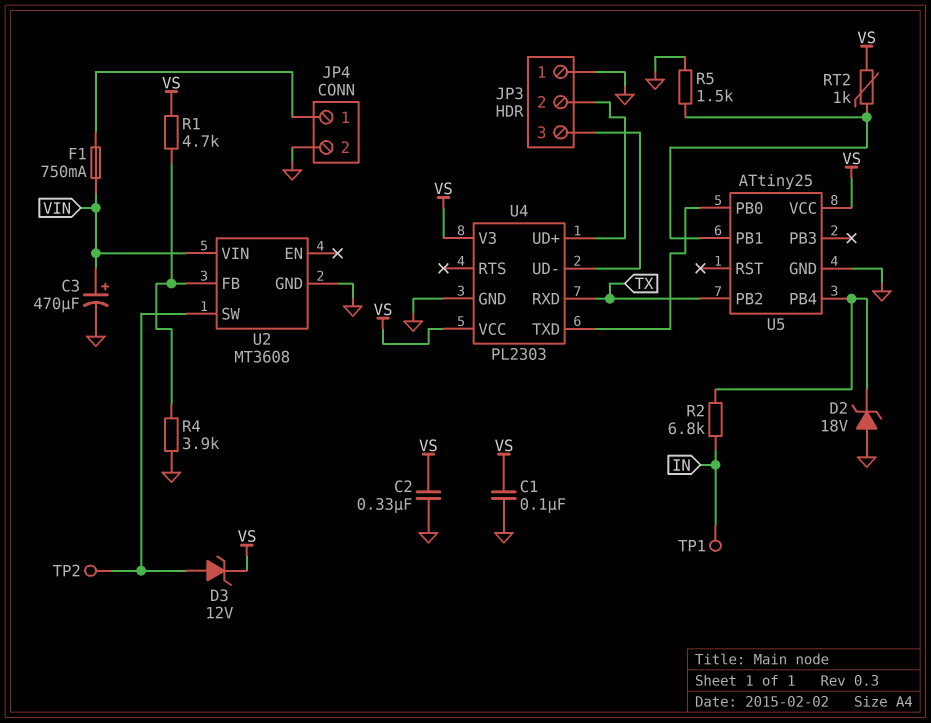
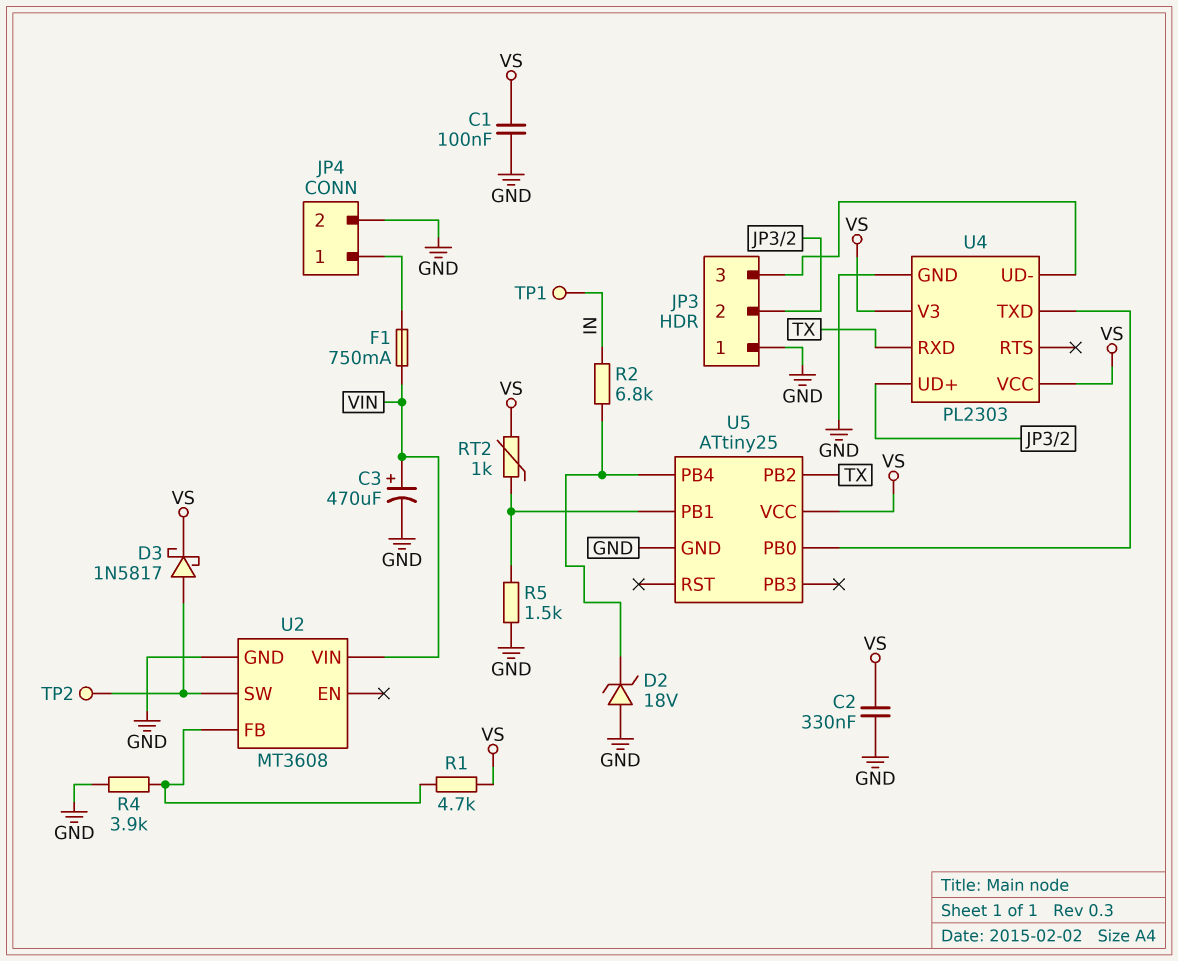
D3: zener 12V (A U2/SW, K VS) -> schottky 1N5817 (A U2/SW, K VS)

